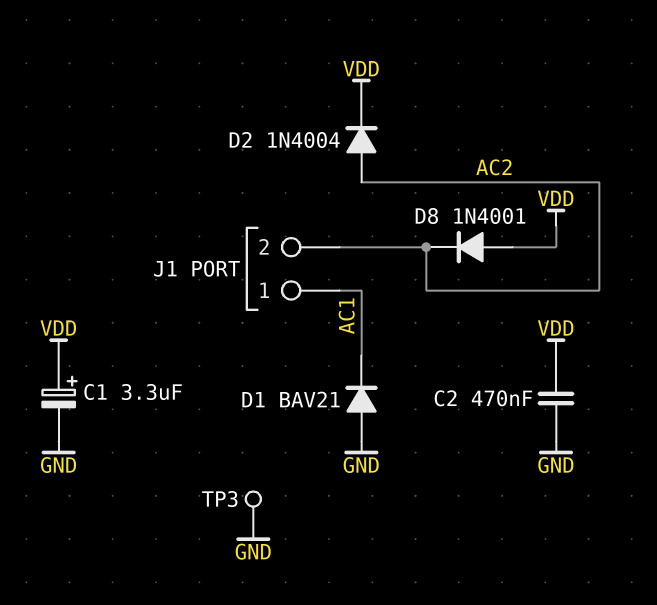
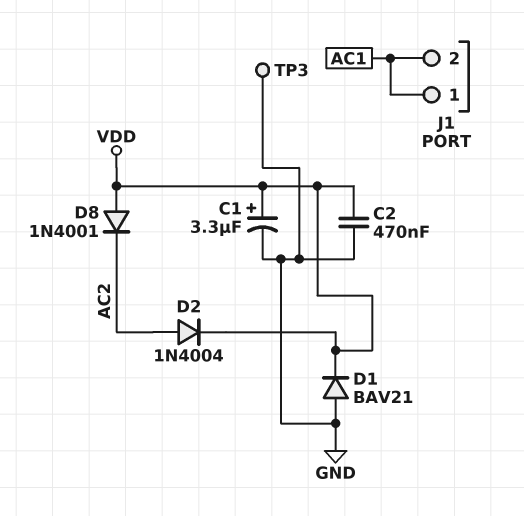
D1: diode BAV21 (A GND, K AC1) -> diode BAV21 (A GND, K VDD)
J1 pin 2: AC2 -> AC1

